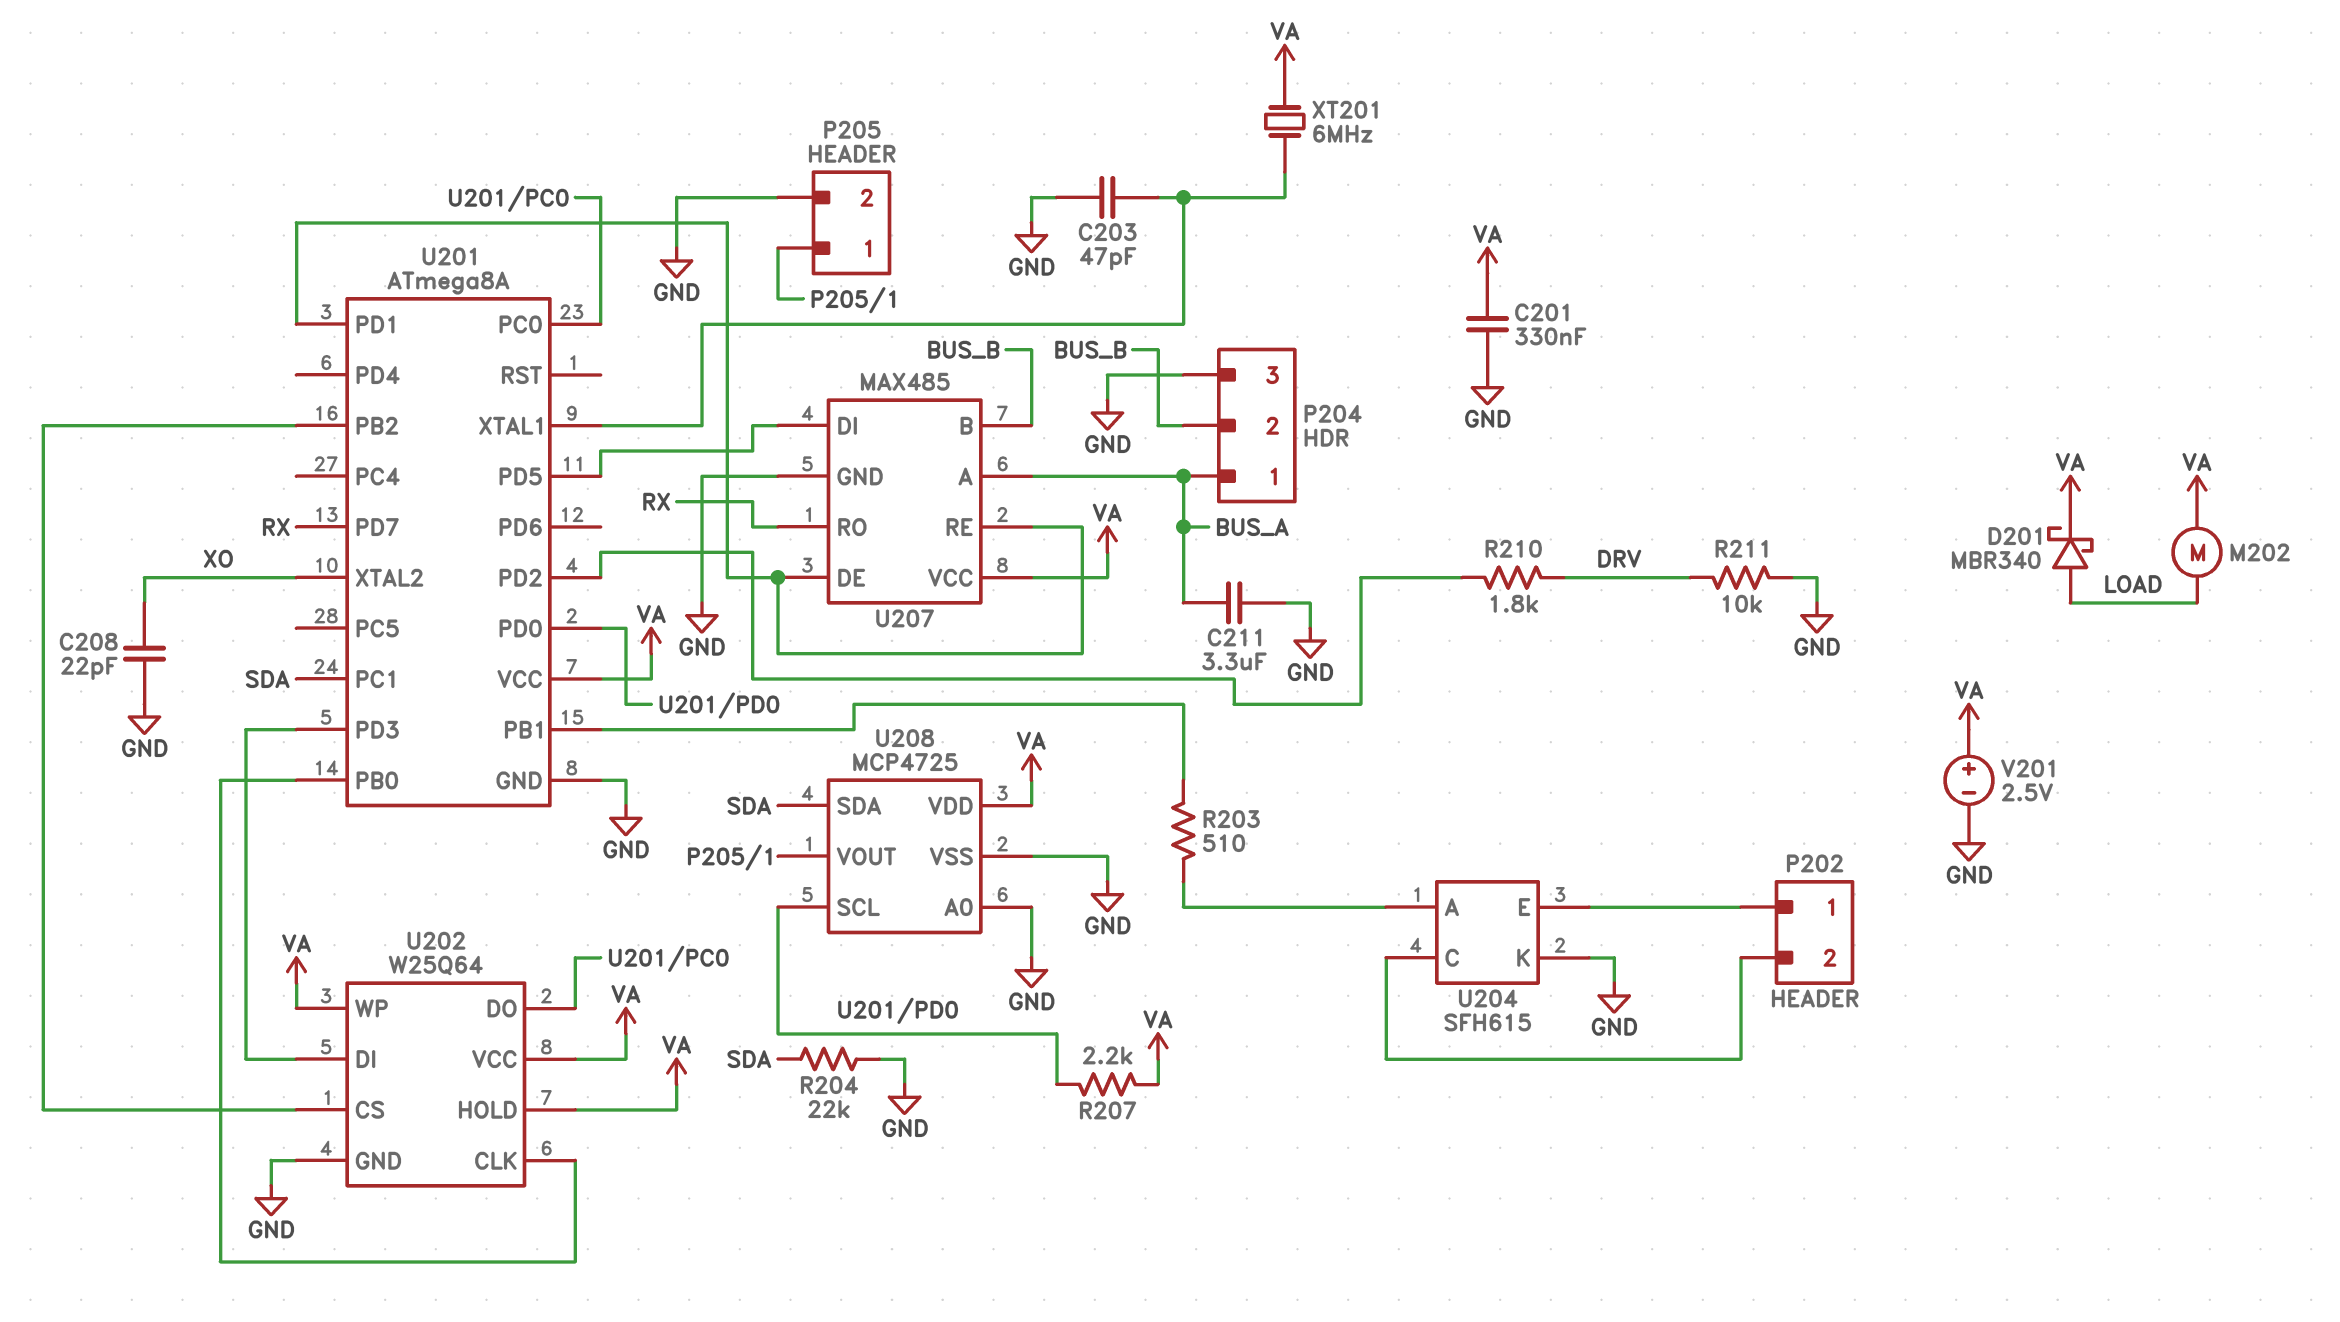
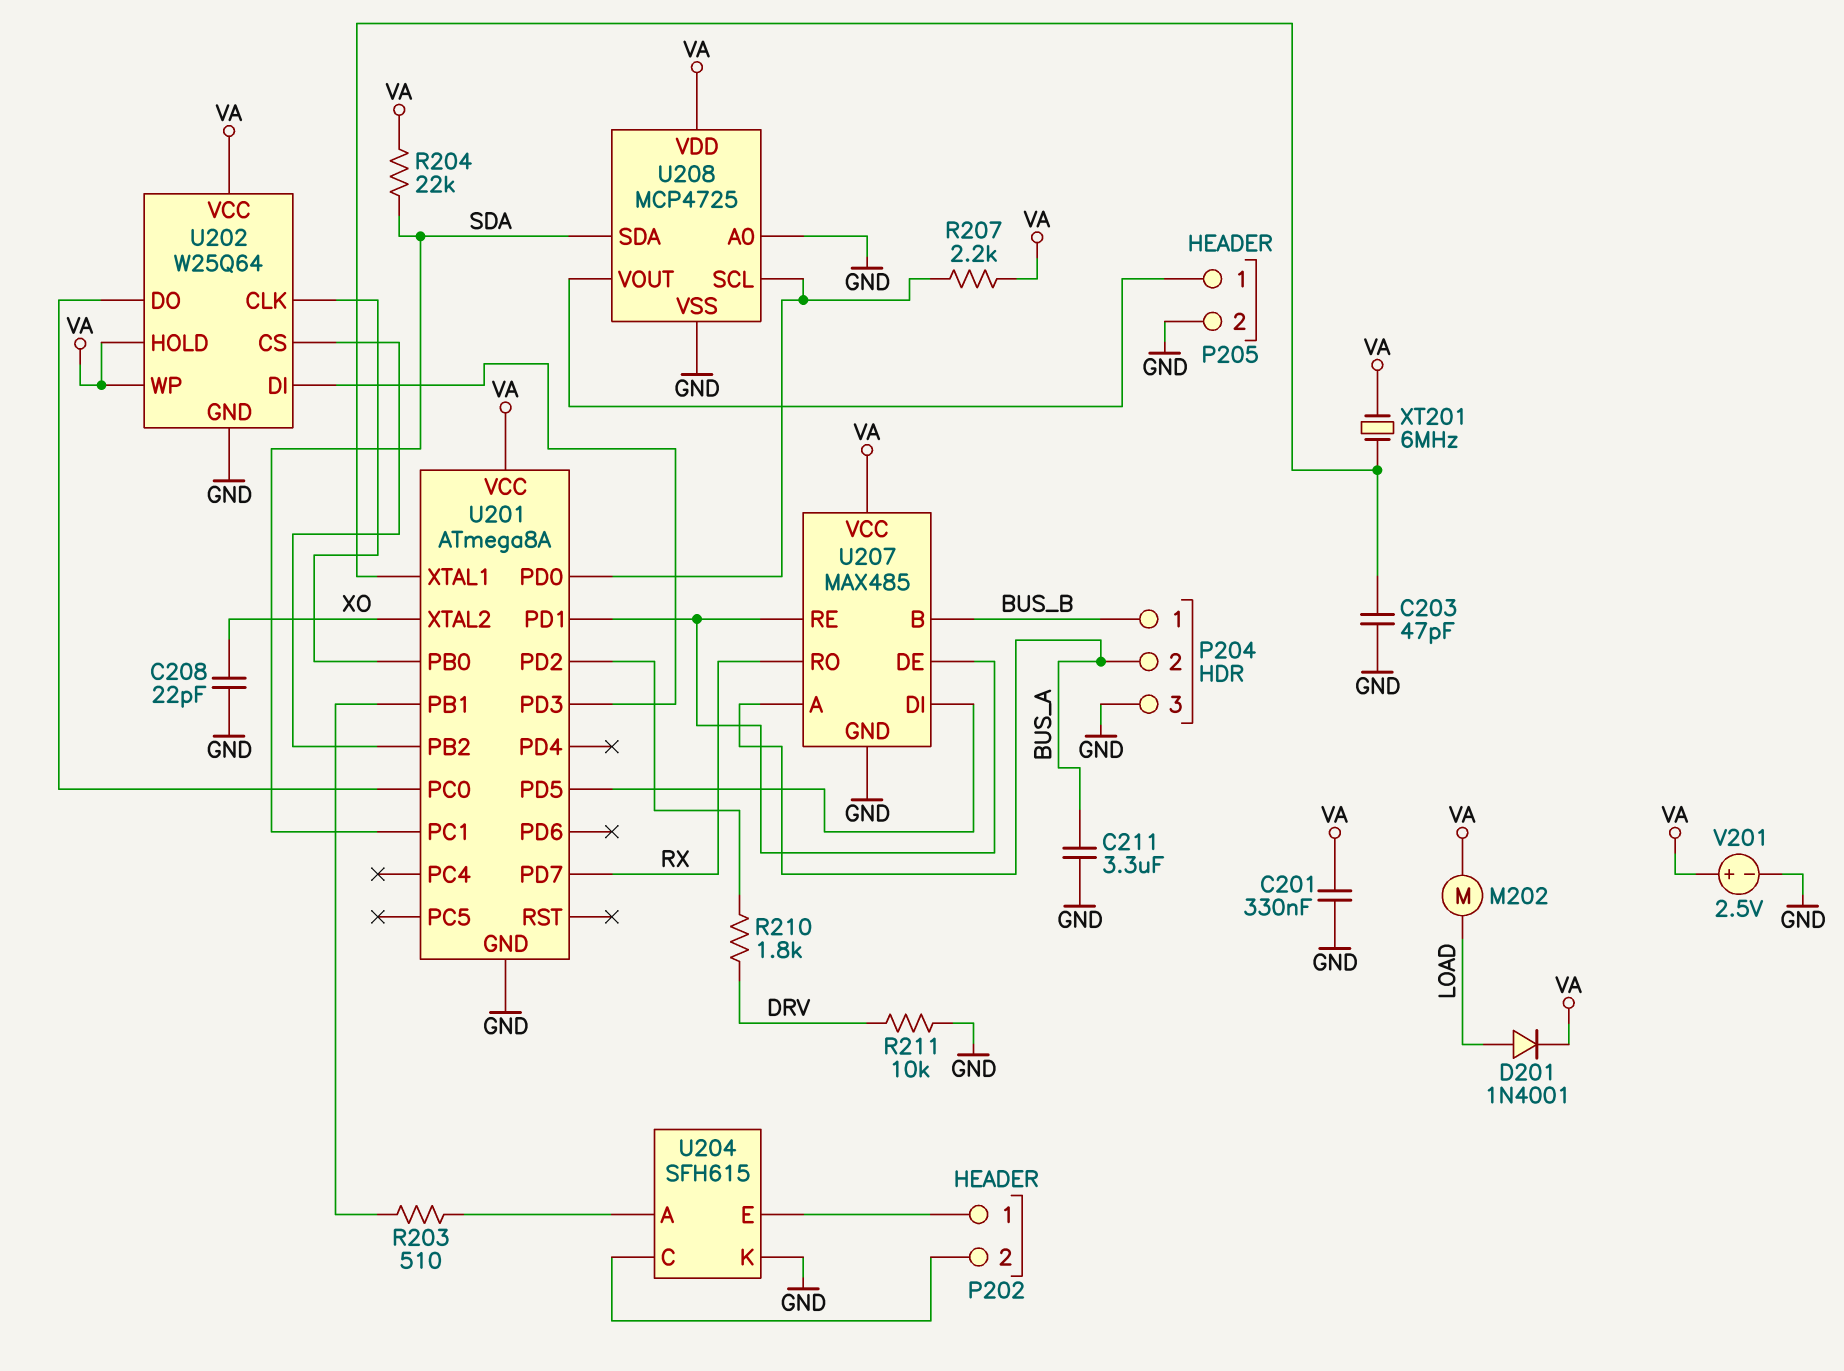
D201: schottky MBR340 (A LOAD, K VA) -> diode 1N4001 (A LOAD, K VA)
P204 pin 1: BUS_A -> BUS_B
P204 pin 2: BUS_B -> BUS_A
R204: 22k (GND, SDA) -> 22k (SDA, VA)

